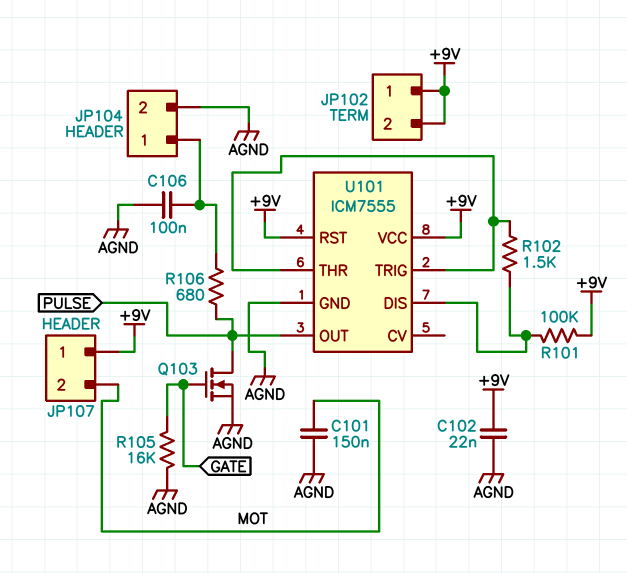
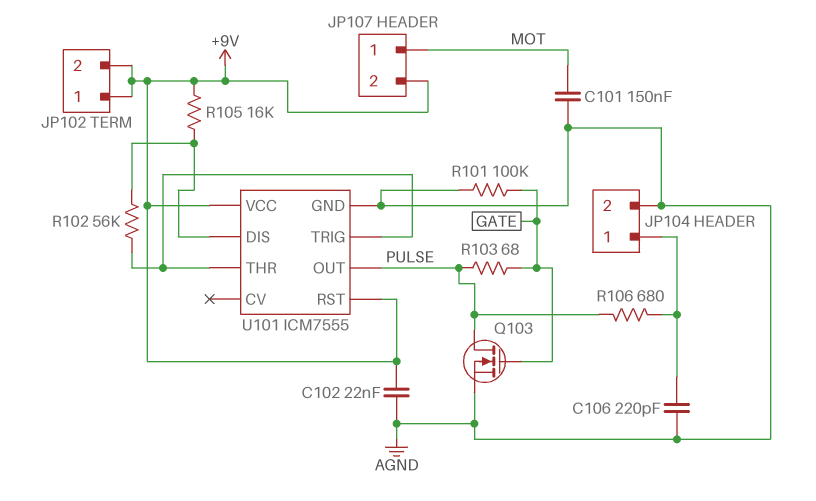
C106: 100nF (AGND, JP104/1) -> 220pF (AGND, JP104/1)
JP107 pin 1: +9V -> MOT
JP107 pin 2: MOT -> +9V
R101: 100k (+9V, U101/DIS) -> 100k (AGND, GATE)
R102: 1.5k (U101/DIS, U101/THR) -> 56k (U101/DIS, U101/THR)
R103: none -> 68 (GATE, PULSE)
R105: 16k (AGND, GATE) -> 16k (+9V, U101/DIS)

